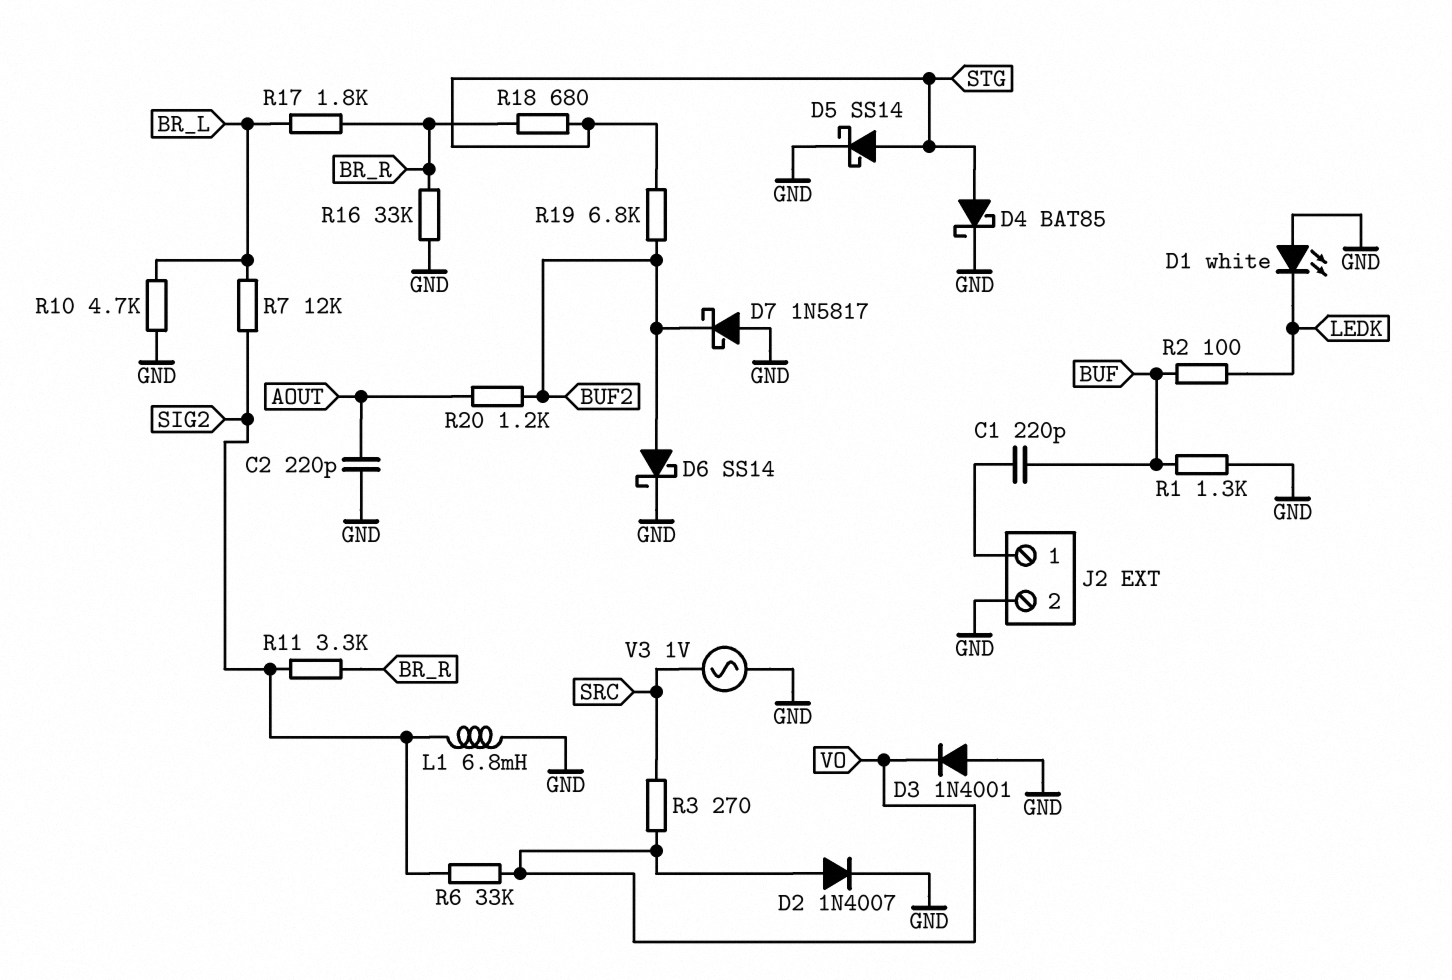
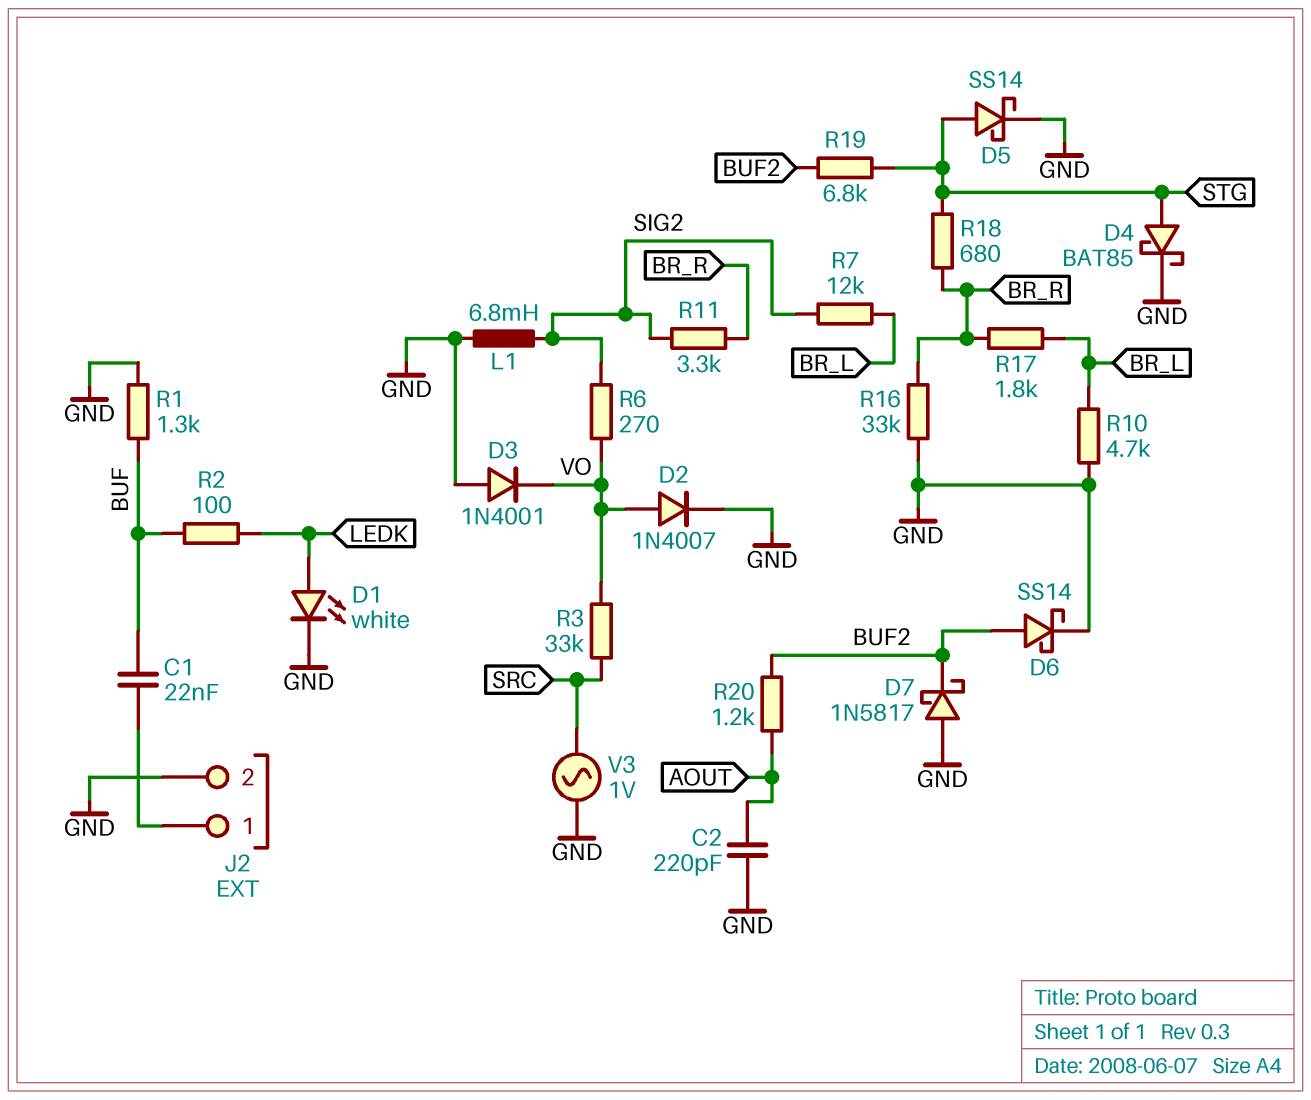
C1: 220pF (BUF, J2/1) -> 22nF (BUF, J2/1)
D1: LED white (A GND, K LEDK) -> LED white (A LEDK, K GND)
R3: 270 (SRC, VO) -> 33k (SRC, VO)
R6: 33k (SIG2, VO) -> 270 (SIG2, VO)

